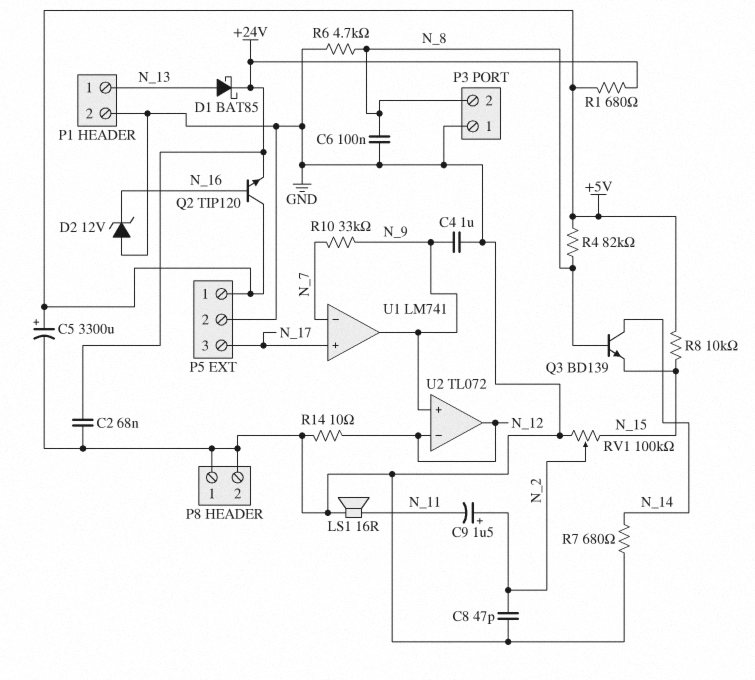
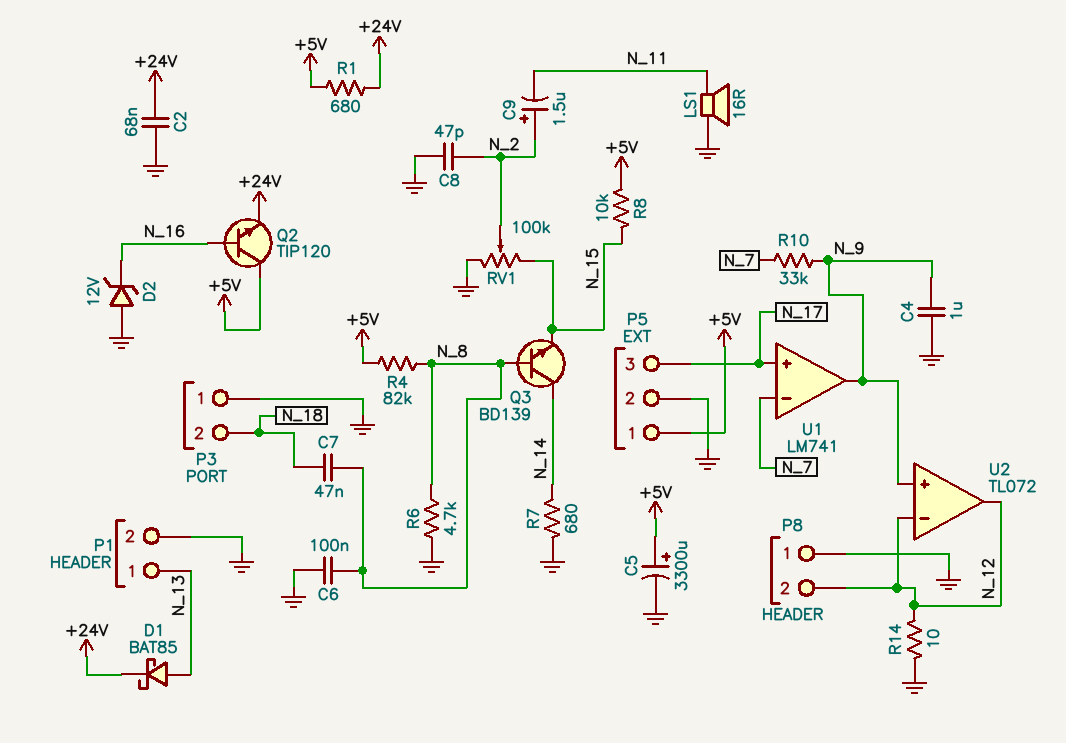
C7: none -> 47nF (N_8, N_18)
P3 pin 2: N_8 -> N_18
P8 pin 2: GND -> N_12

